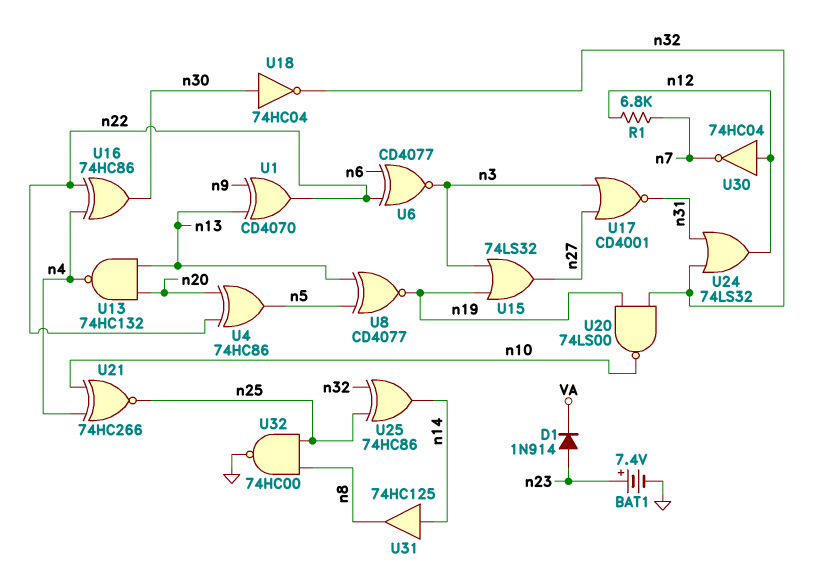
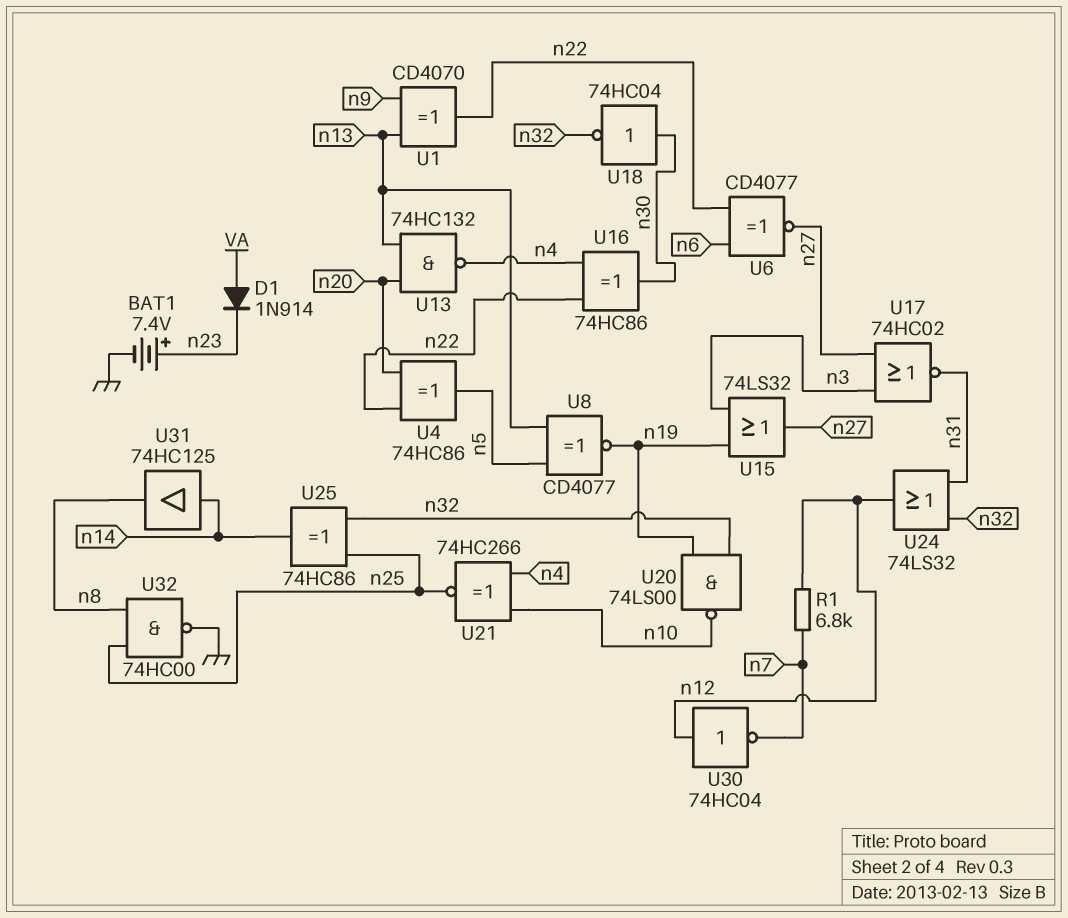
D1: diode 1N914 (A n23, K VA) -> diode 1N914 (A VA, K n23)
U6: XNOR CD4077 (in n6, in n22, out n3) -> XNOR CD4077 (in n6, in n22, out n27)
U17: NOR CD4001 (in n3, in n27, out n31) -> NOR 74HC02 (in n3, in n27, out n31)

